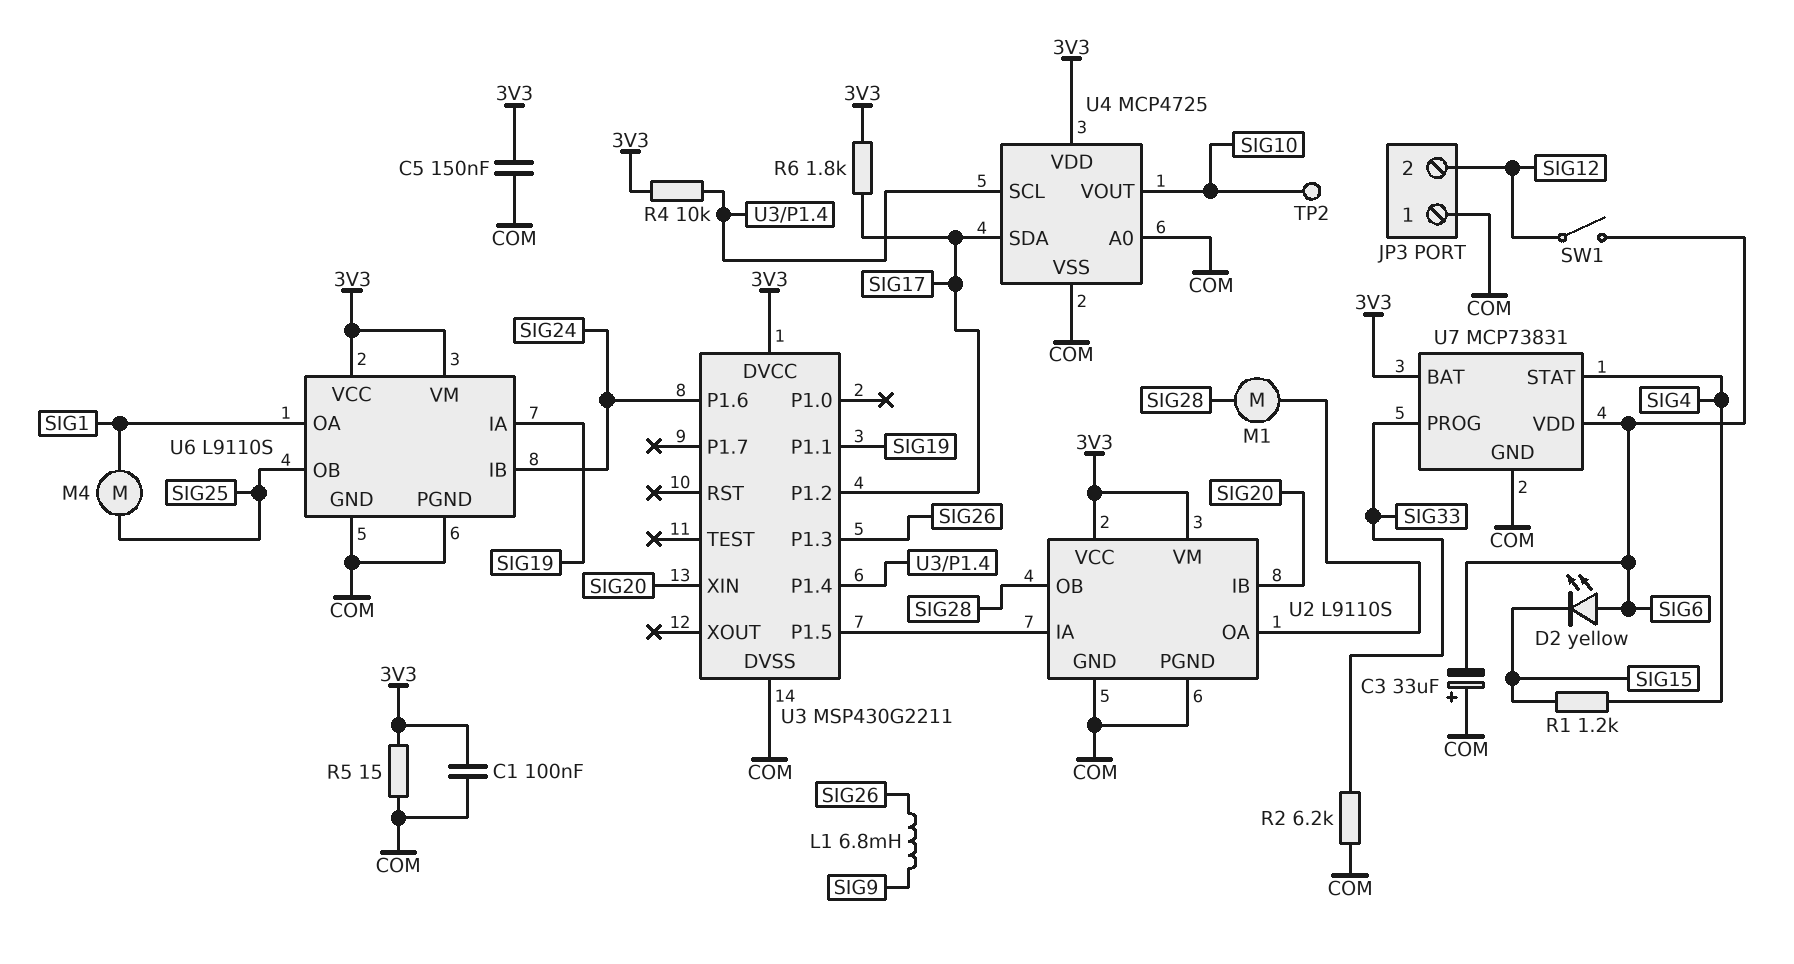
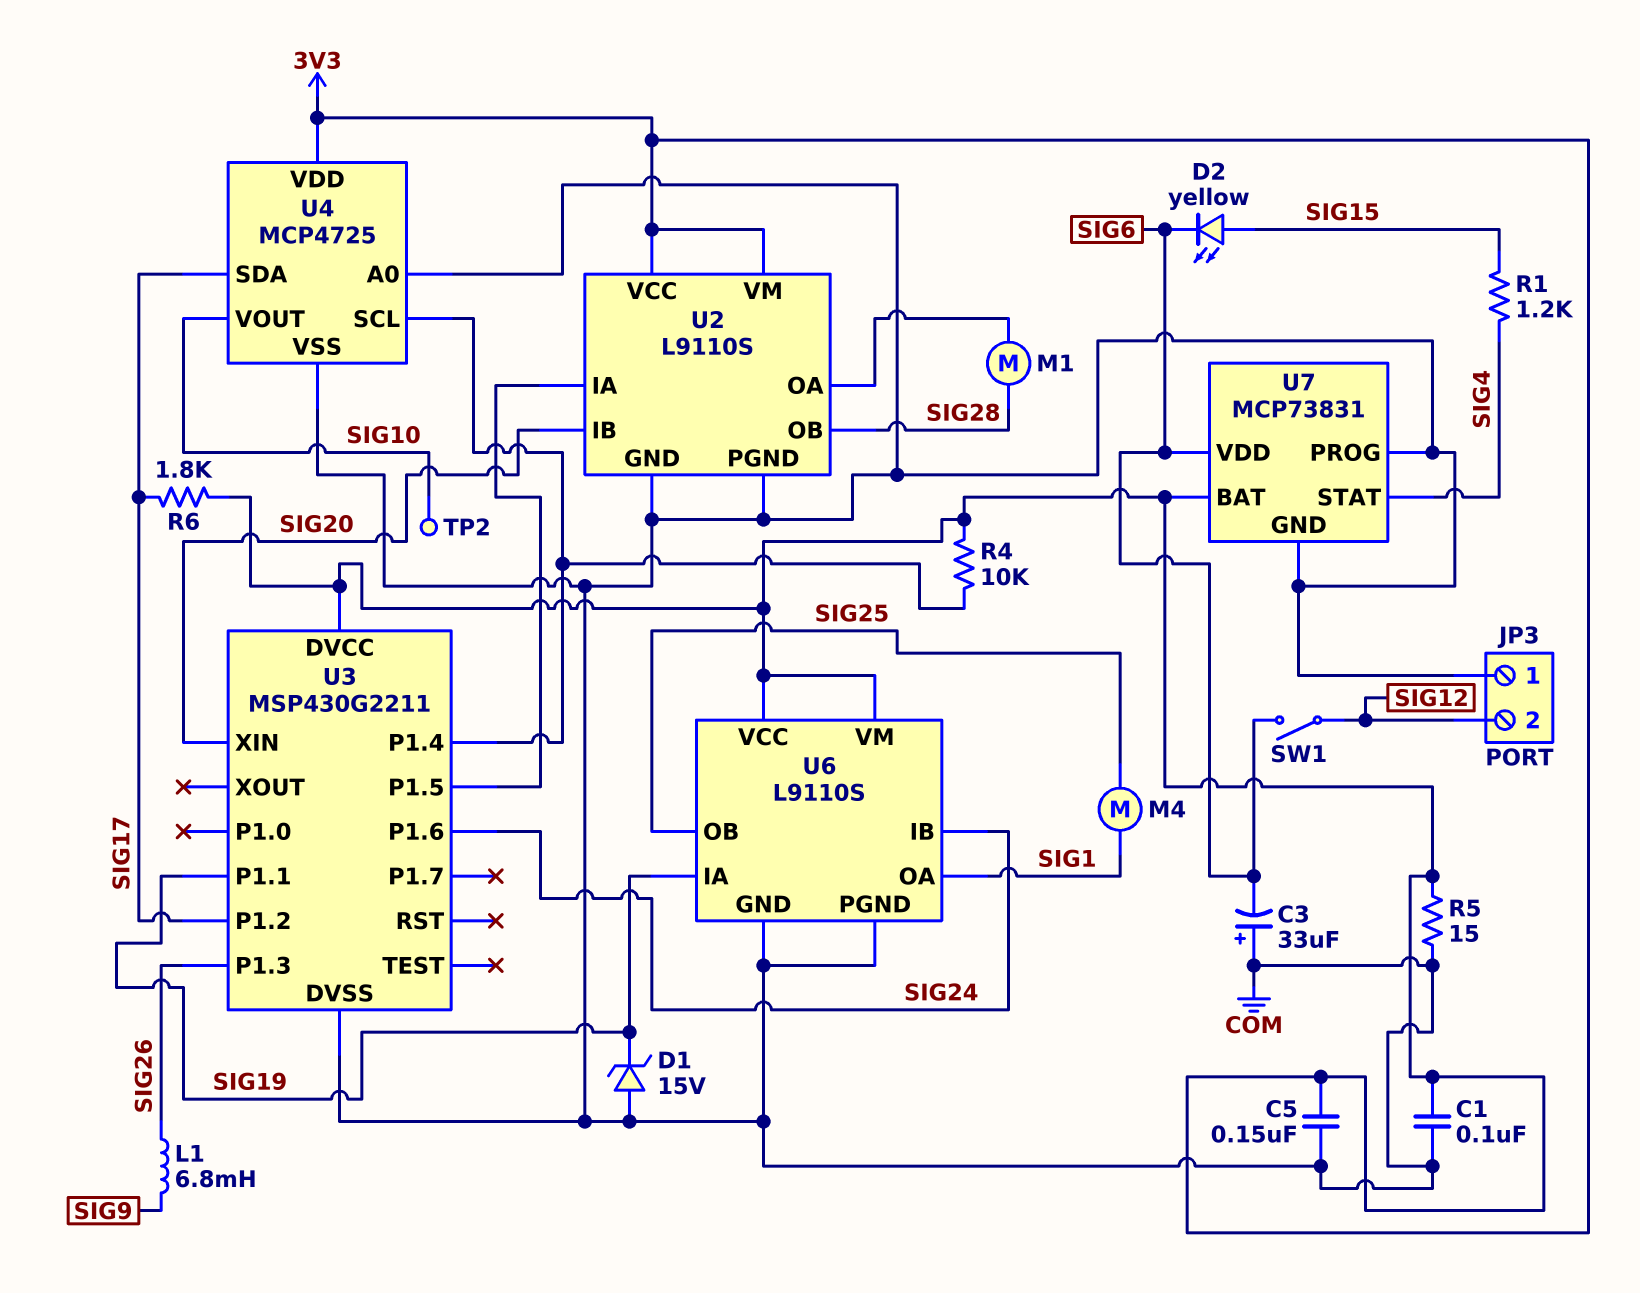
D1: none -> zener 15V (A COM, K SIG19)
D2: LED yellow (A SIG6, K SIG15) -> LED yellow (A SIG15, K SIG6)
R2: 6.2k (COM, SIG33) -> none
U7 pin PROG: SIG33 -> COM

